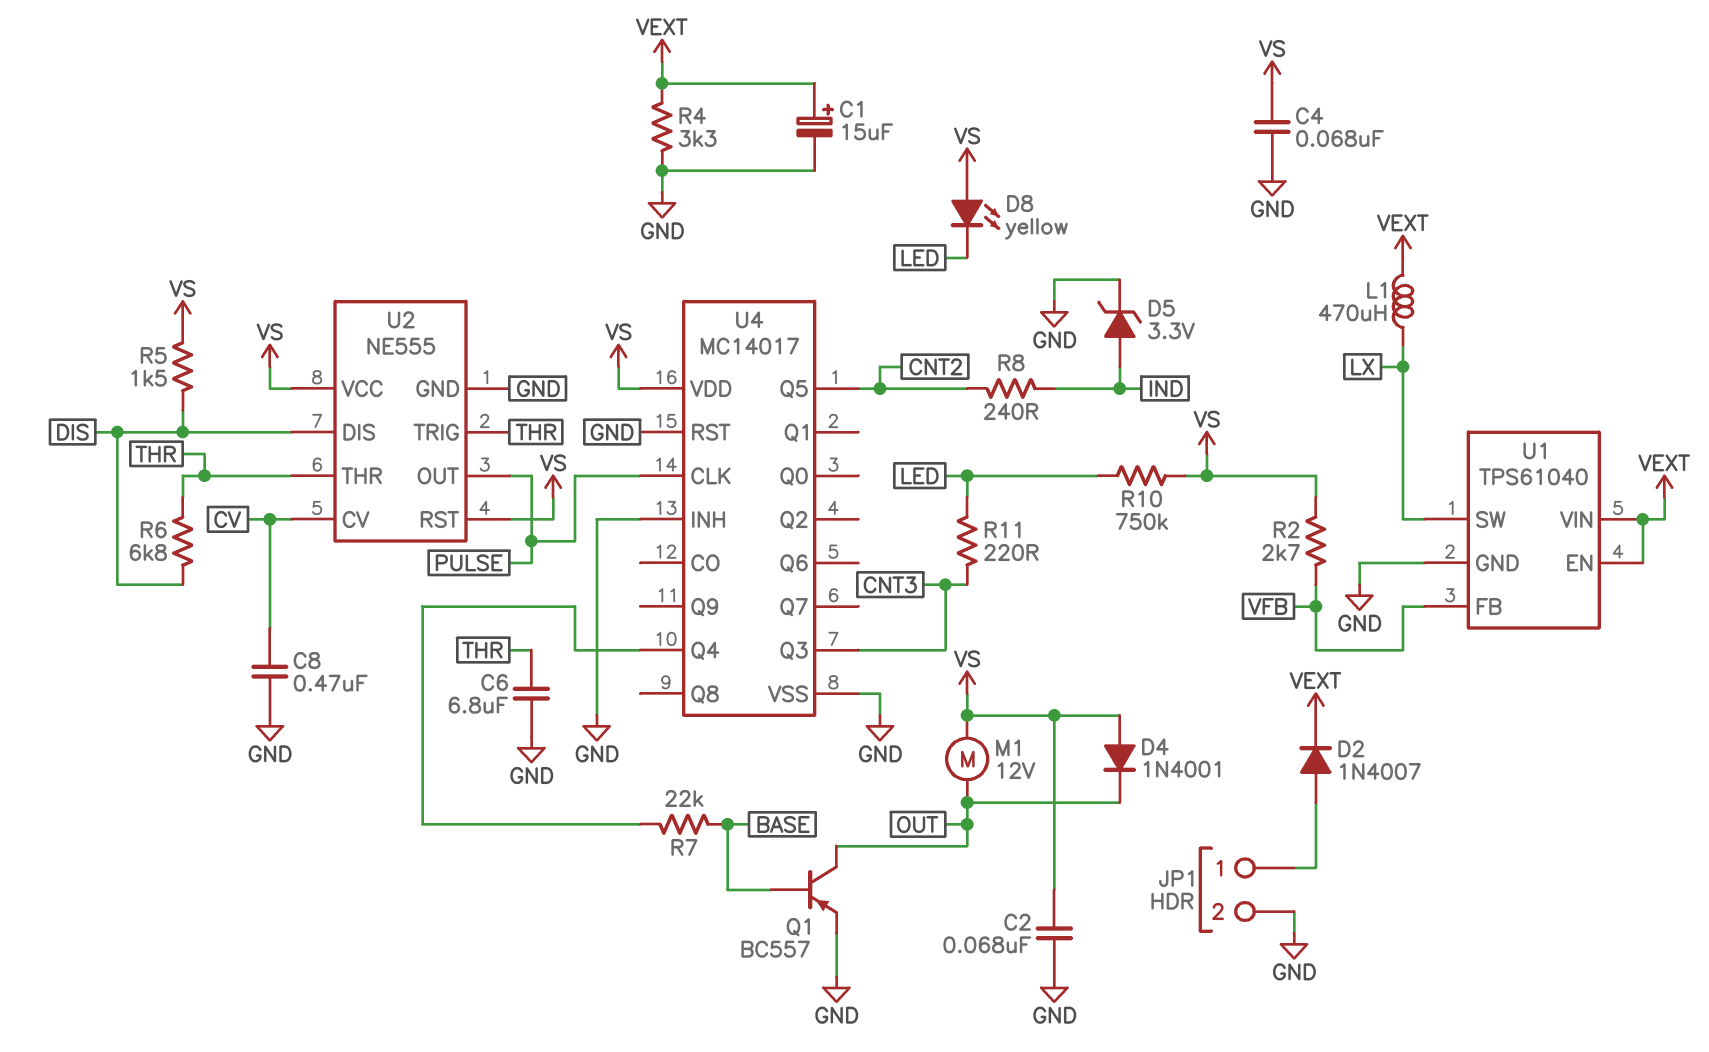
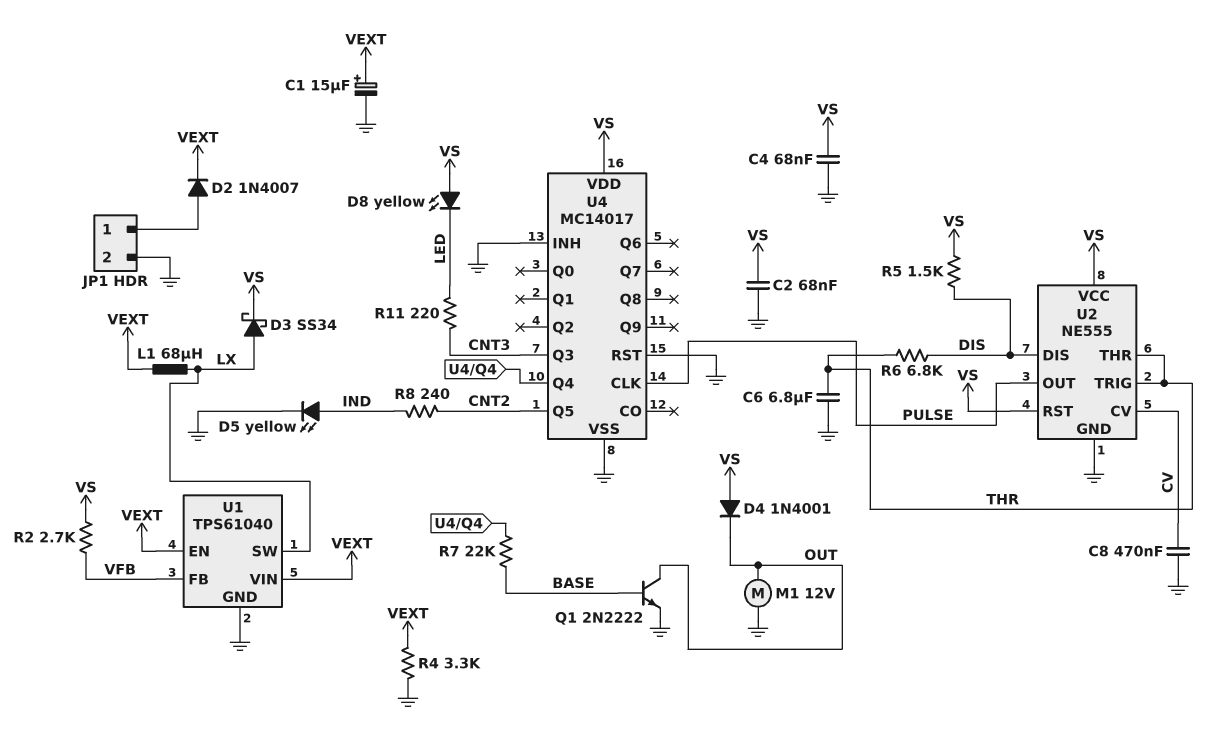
D3: none -> schottky SS34 (A LX, K VS)
D5: zener 3.3V (A IND, K GND) -> LED yellow (A IND, K GND)
L1: 470uH (LX, VEXT) -> 68uH (LX, VEXT)
M1: motor 12V (OUT, VS) -> motor 12V (GND, OUT)
Q1: PNP BC557 (B BASE, C OUT, E GND) -> NPN 2N2222 (B BASE, C OUT, E GND)
R10: 750k (LED, VS) -> none

